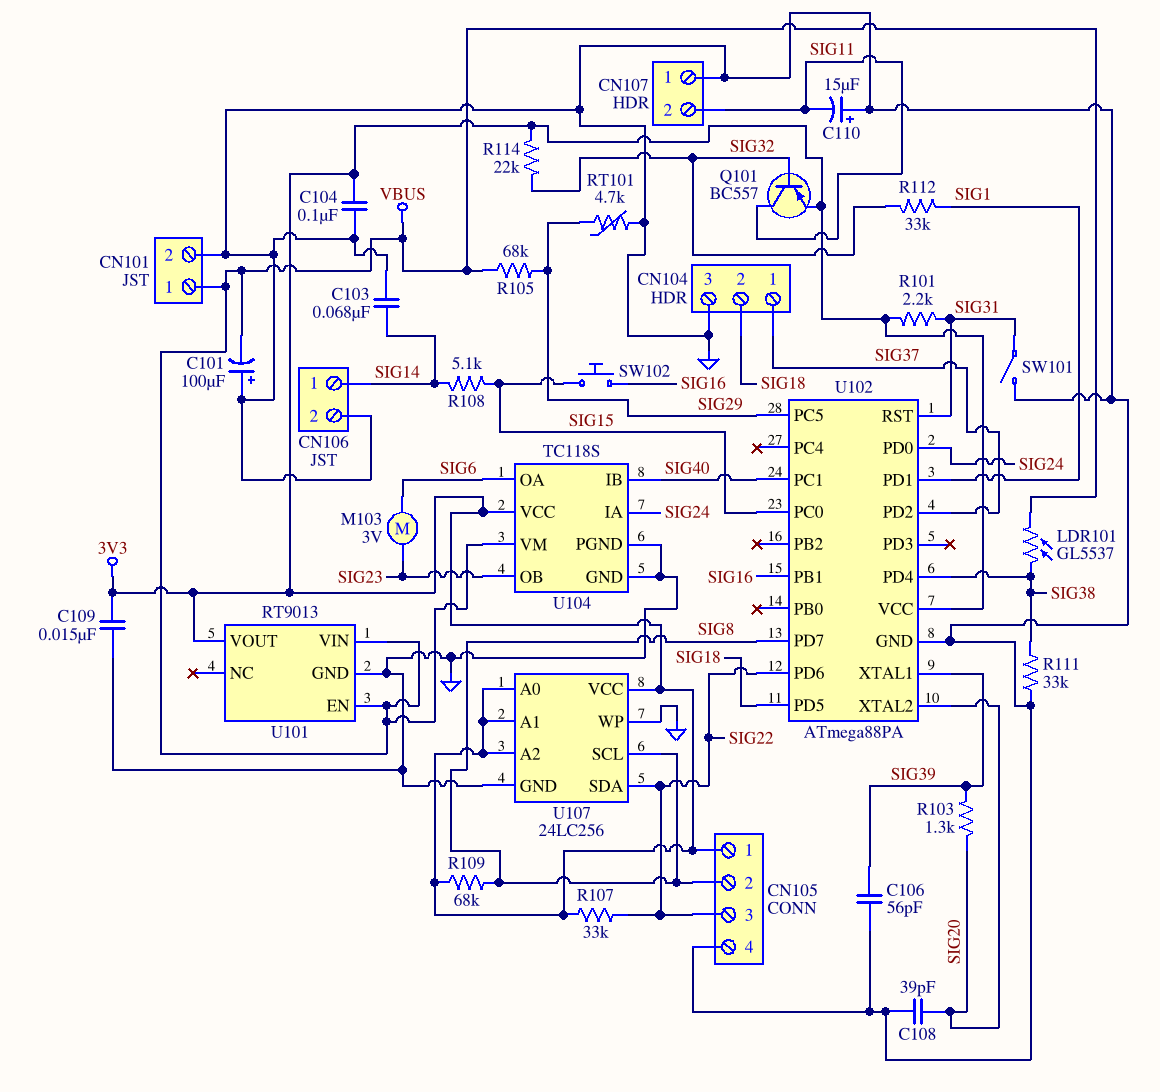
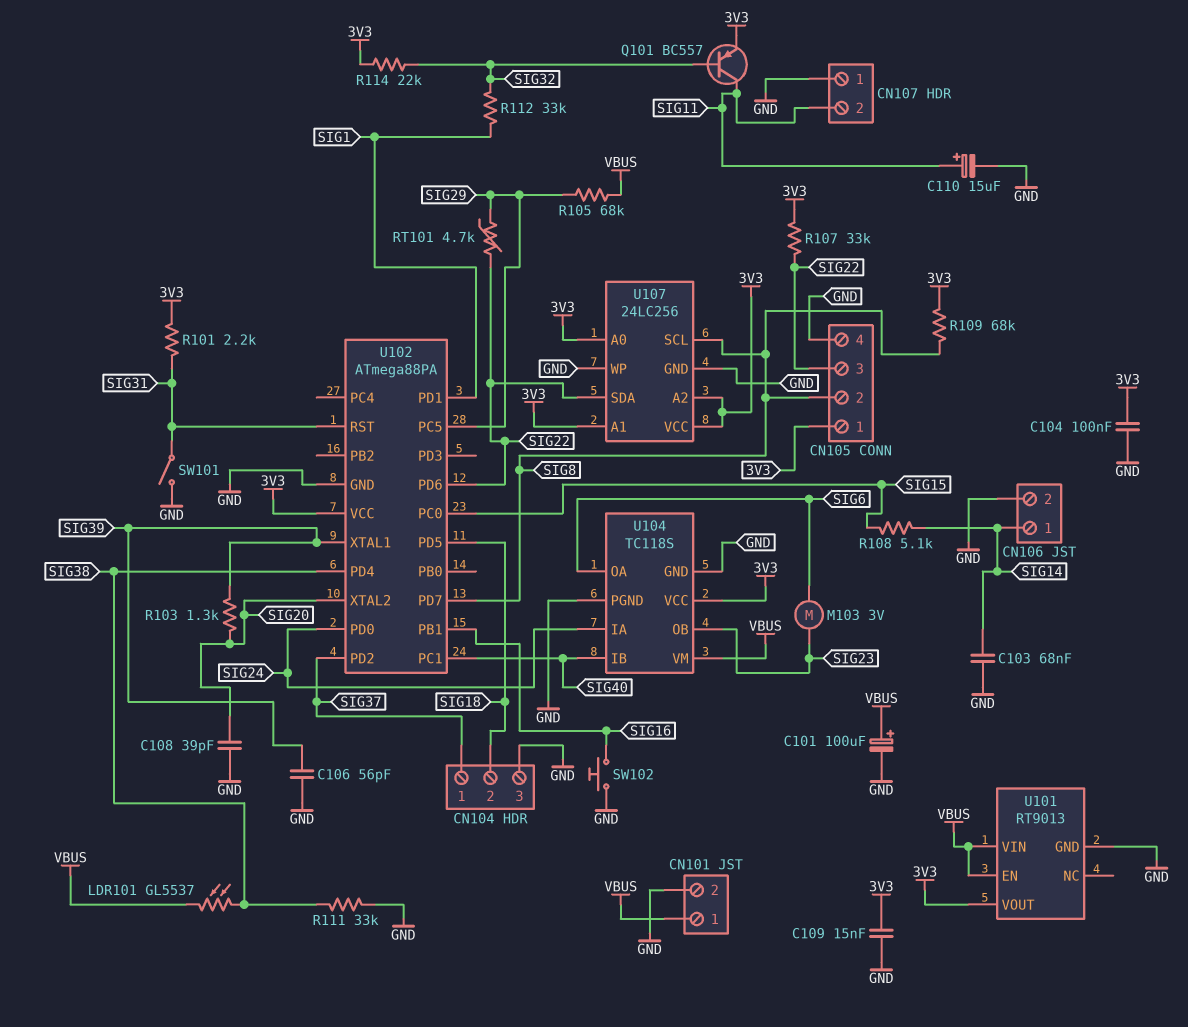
C101: 100uF (plus GND, minus VBUS) -> 100uF (plus VBUS, minus GND)
C110: 15uF (plus GND, minus SIG11) -> 15uF (plus SIG11, minus GND)
RT101: 4.7k (GND, SIG29) -> 4.7k (SIG22, SIG29)
SW102: button (SIG15, SIG16) -> button (GND, SIG16)

